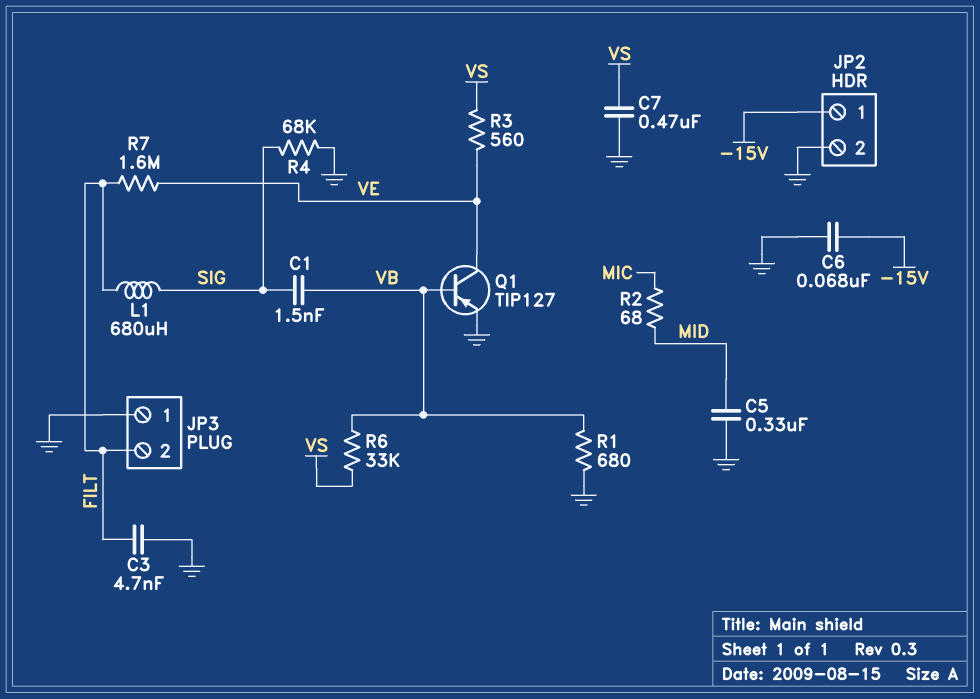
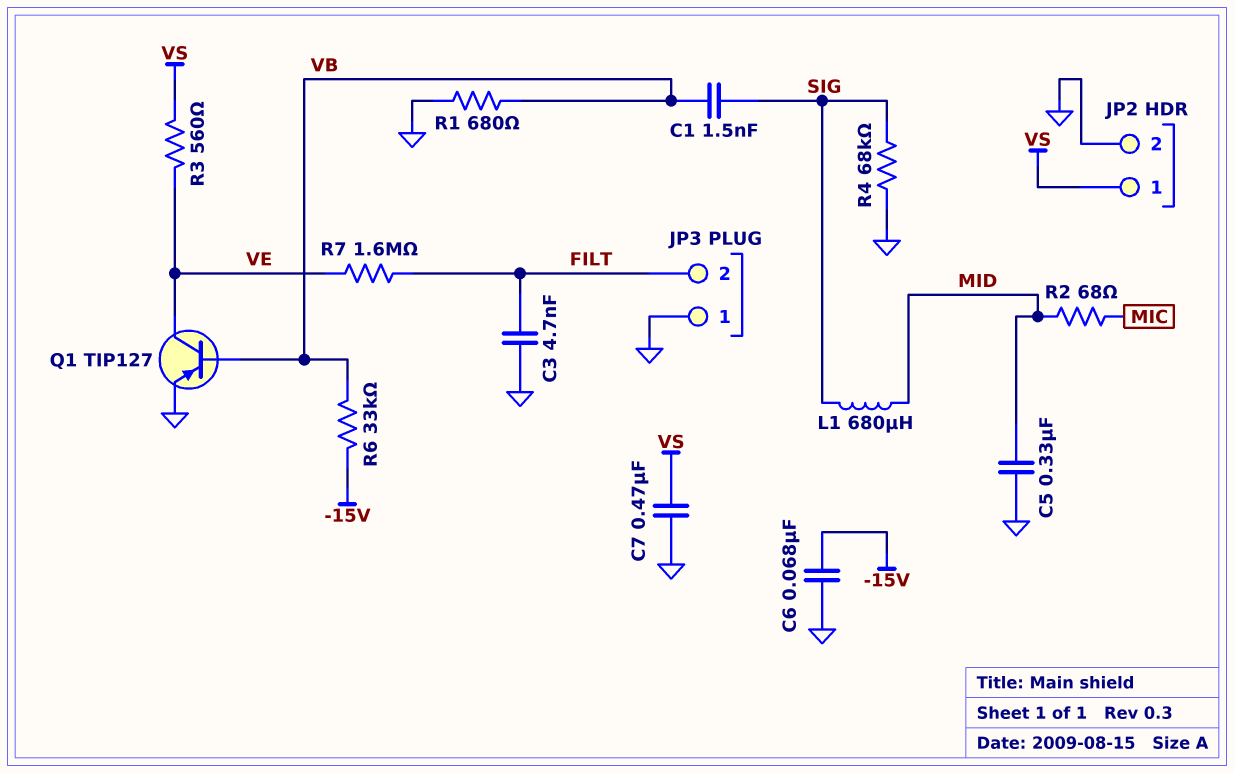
JP2 pin 1: -15V -> VS
L1: 680uH (FILT, SIG) -> 680uH (MID, SIG)
R6: 33k (VB, VS) -> 33k (-15V, VB)

